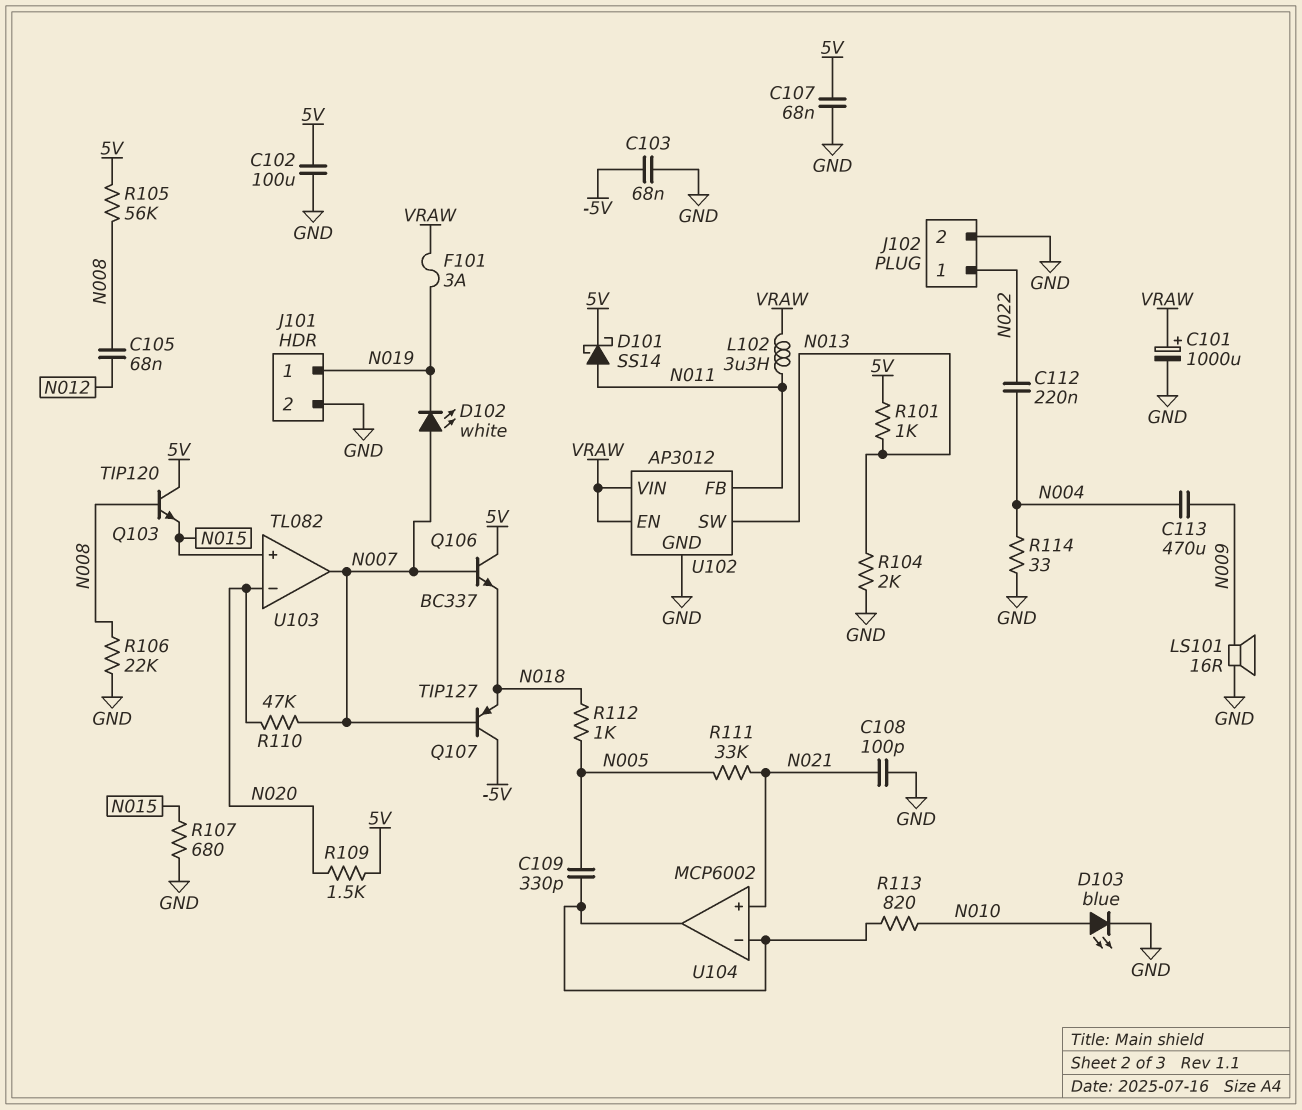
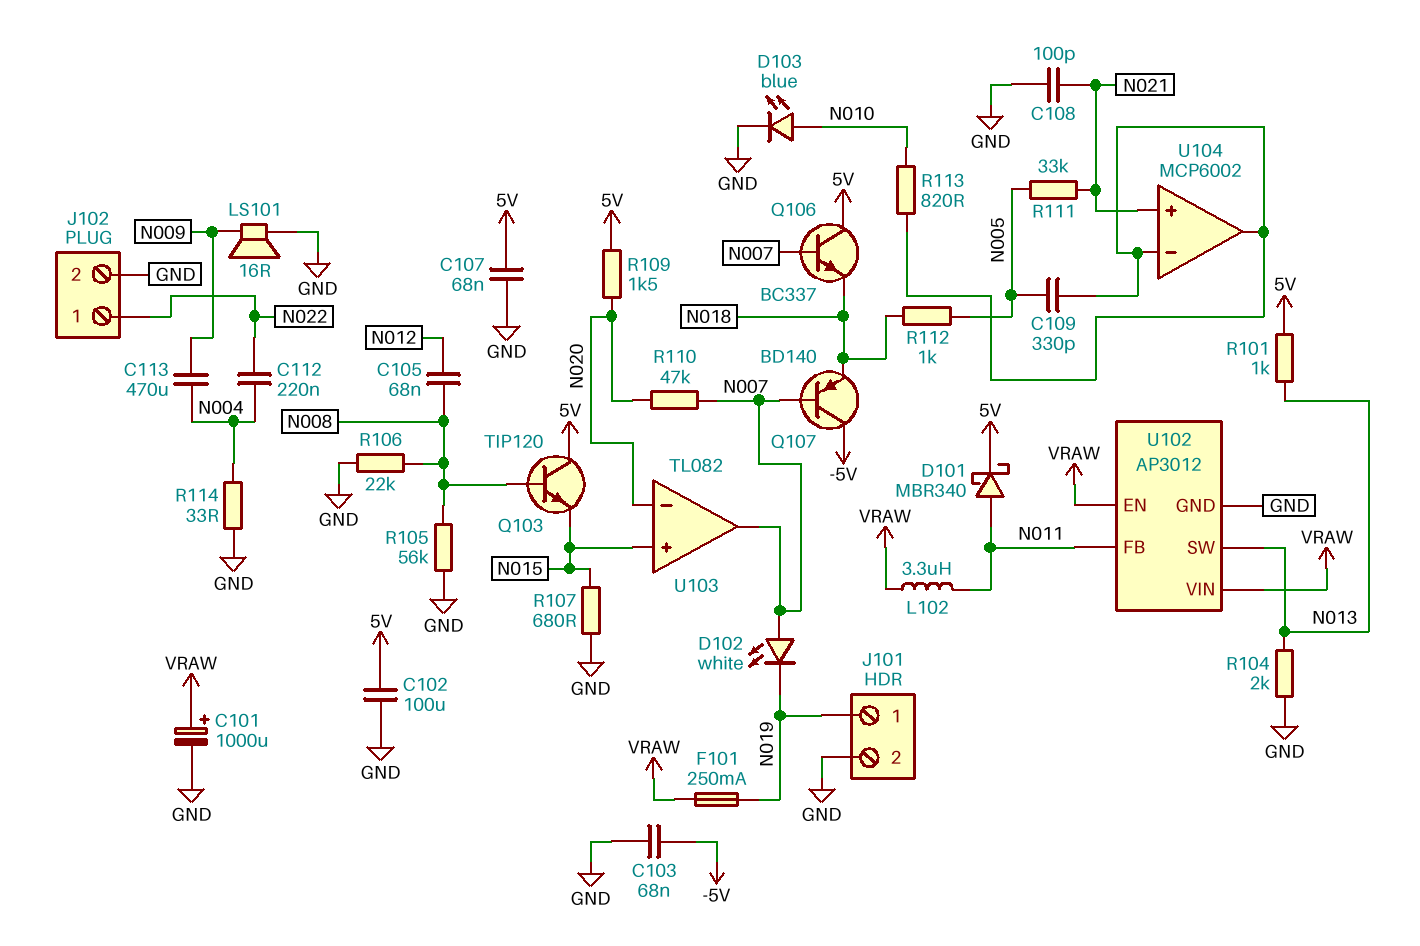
D101: schottky SS14 (A N011, K 5V) -> schottky MBR340 (A N011, K 5V)
F101: 3A (N019, VRAW) -> 250mA (N019, VRAW)
Q107: PNP TIP127 (B N007, C -5V, E N018) -> PNP BD140 (B N007, C -5V, E N018)
R105: 56k (5V, N008) -> 56k (GND, N008)

